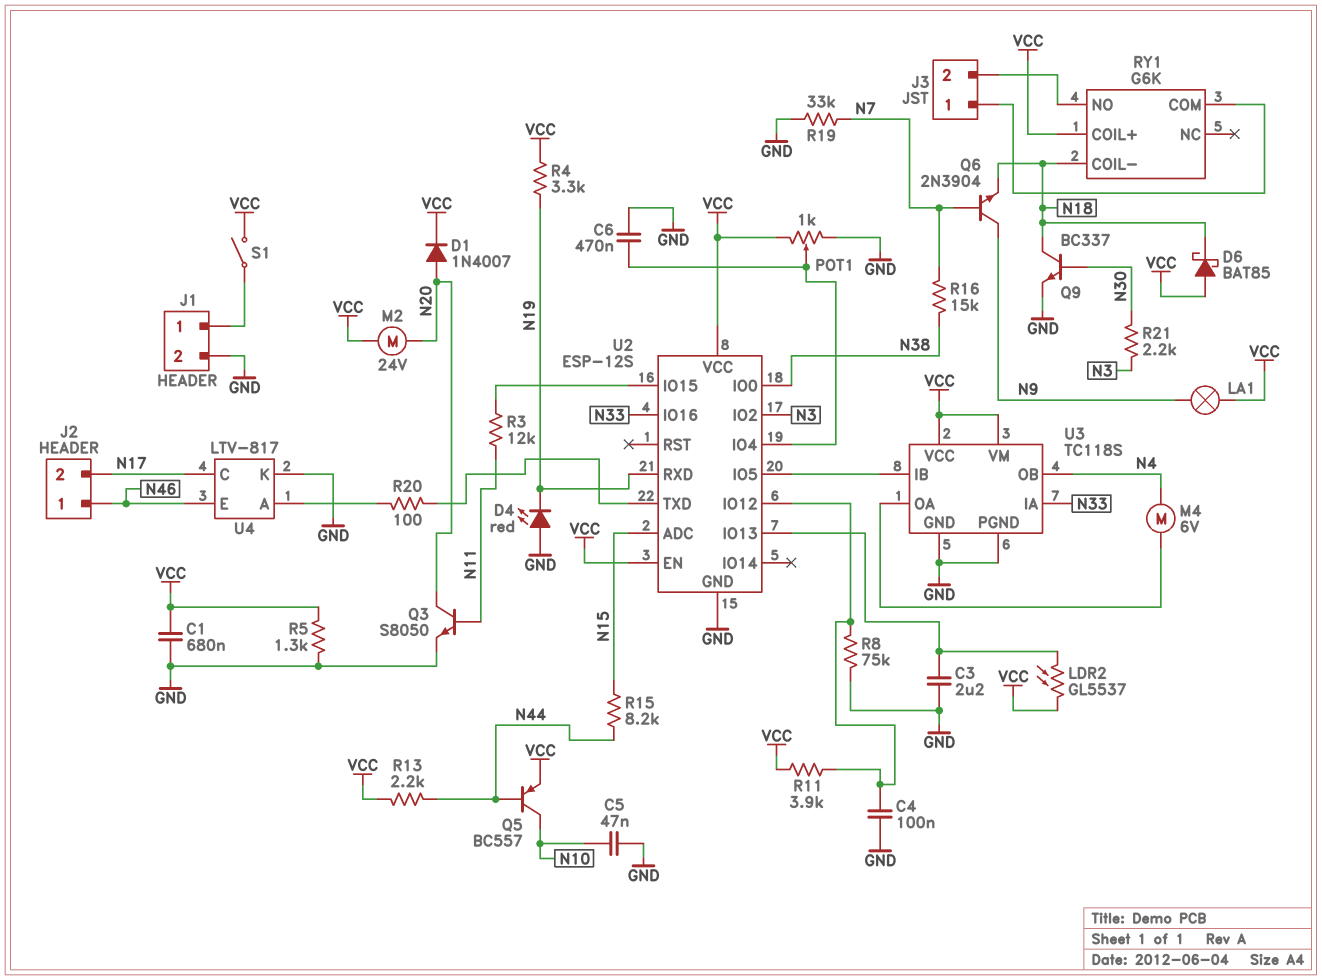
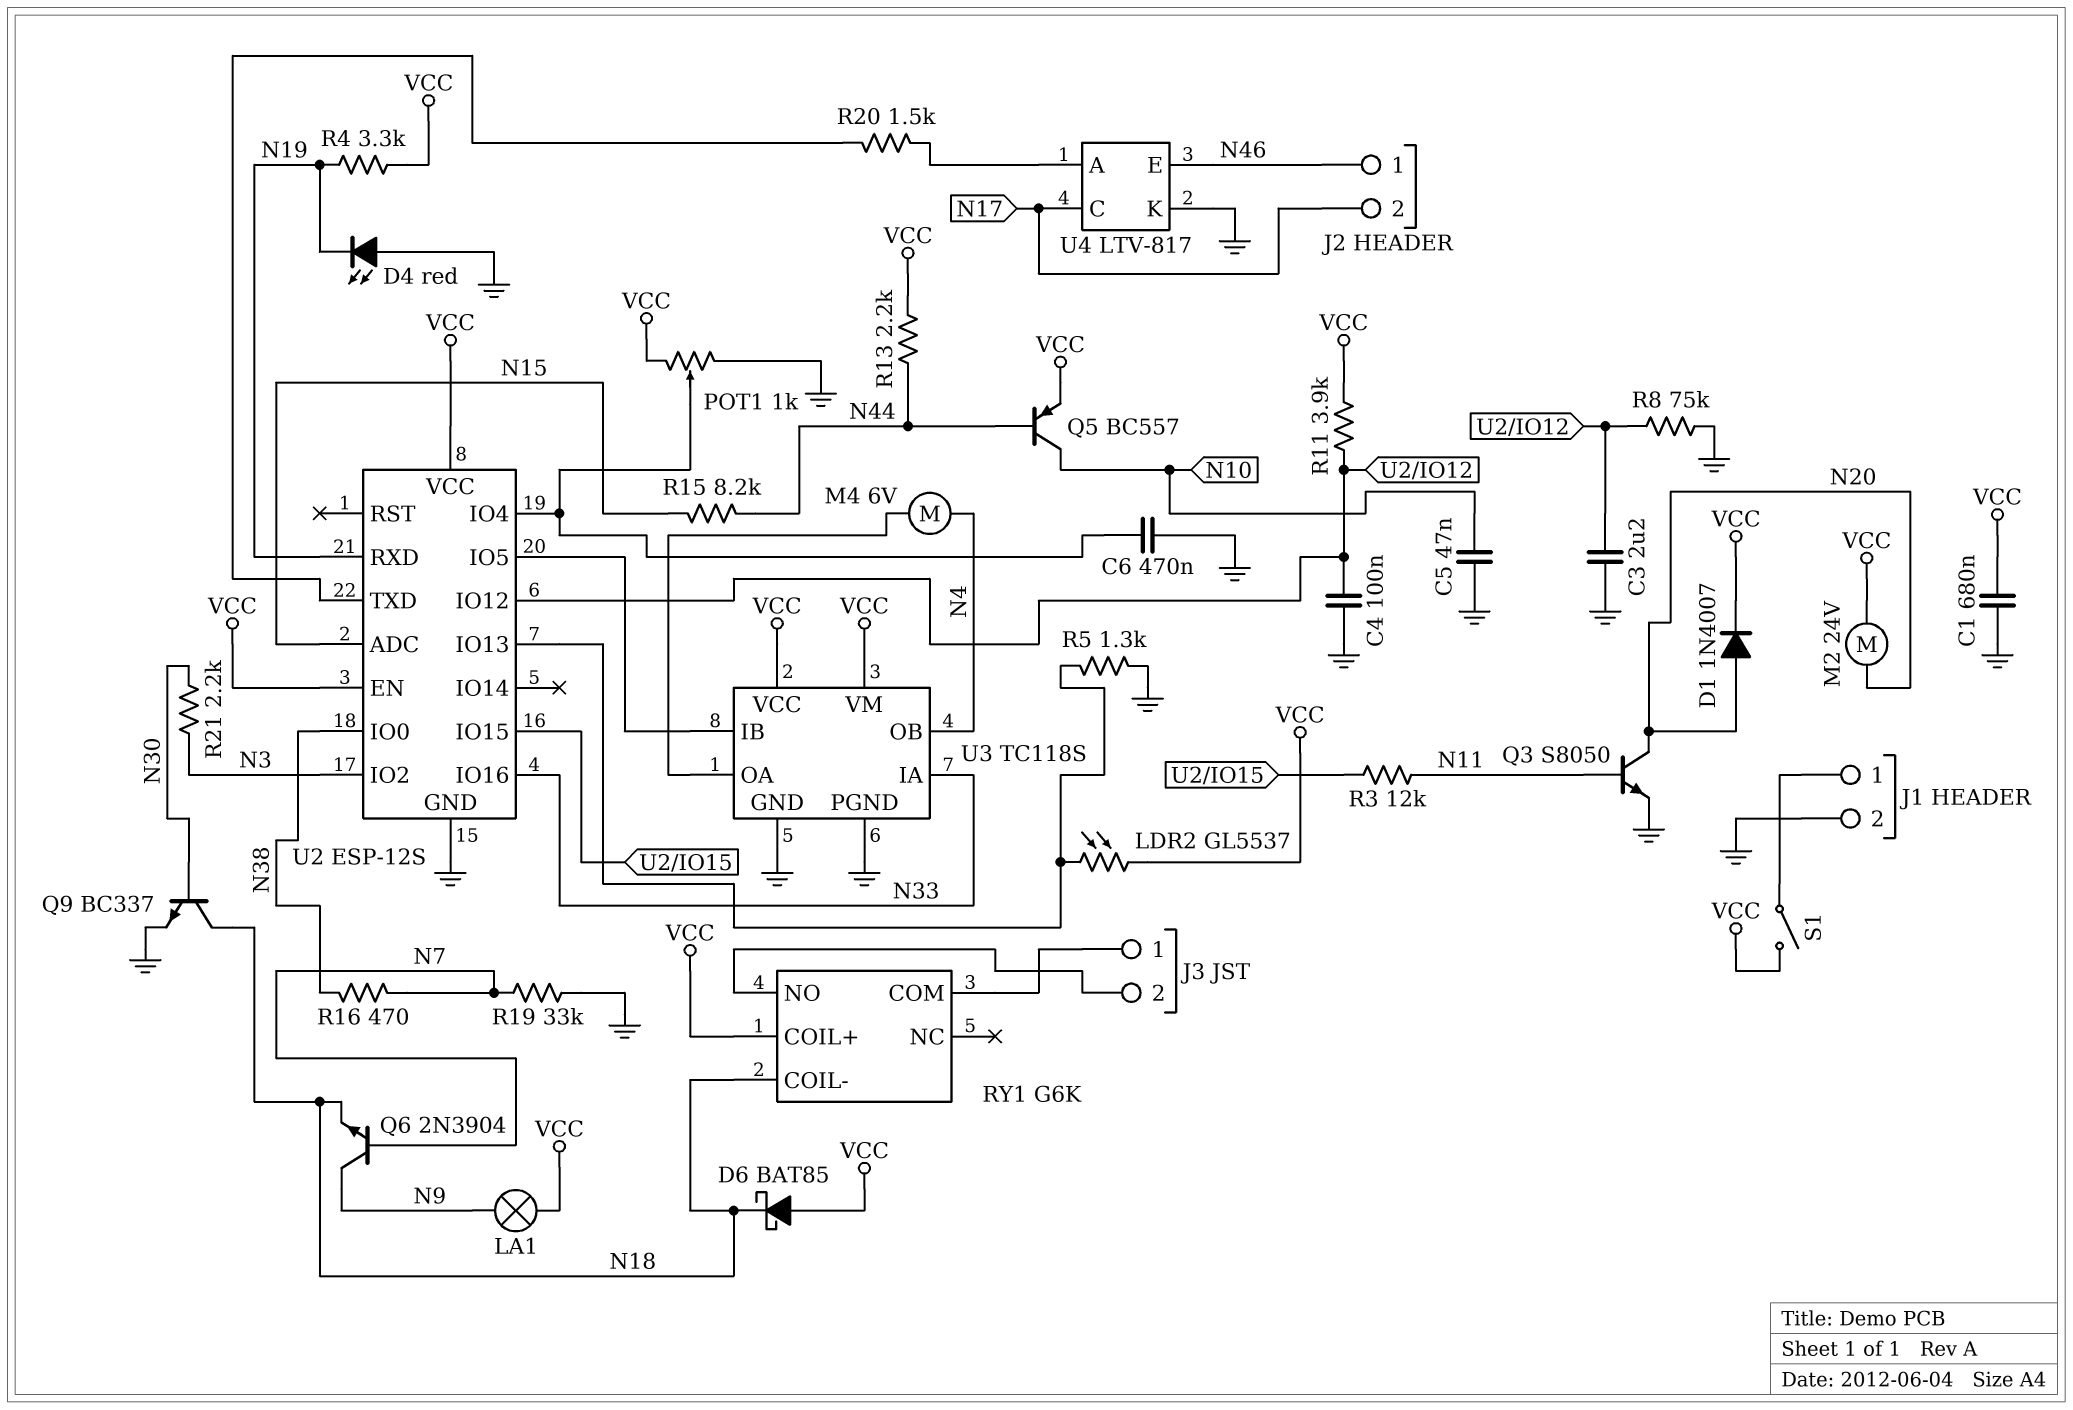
C3: 2.2uF (GND, U2/IO13) -> 2.2uF (GND, U2/IO12)
R5: 1.3k (GND, VCC) -> 1.3k (GND, U2/IO13)
R16: 15k (N7, N38) -> 470 (N7, N38)
R20: 100 (U2/TXD, U4/A) -> 1.5k (U2/TXD, U4/A)

